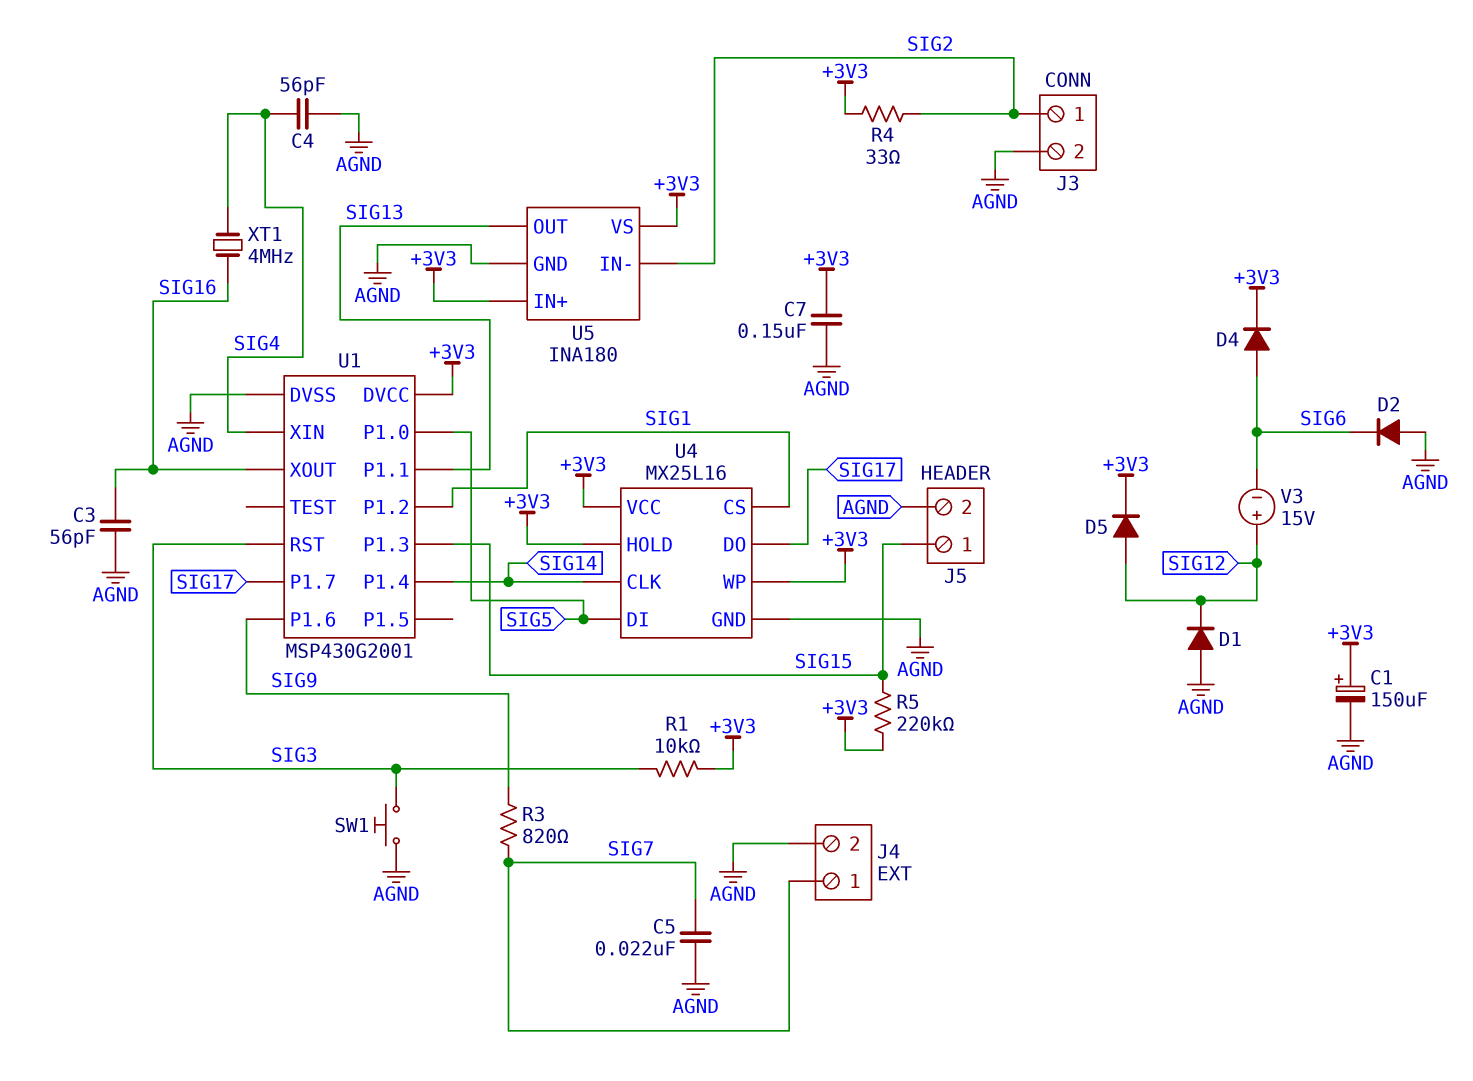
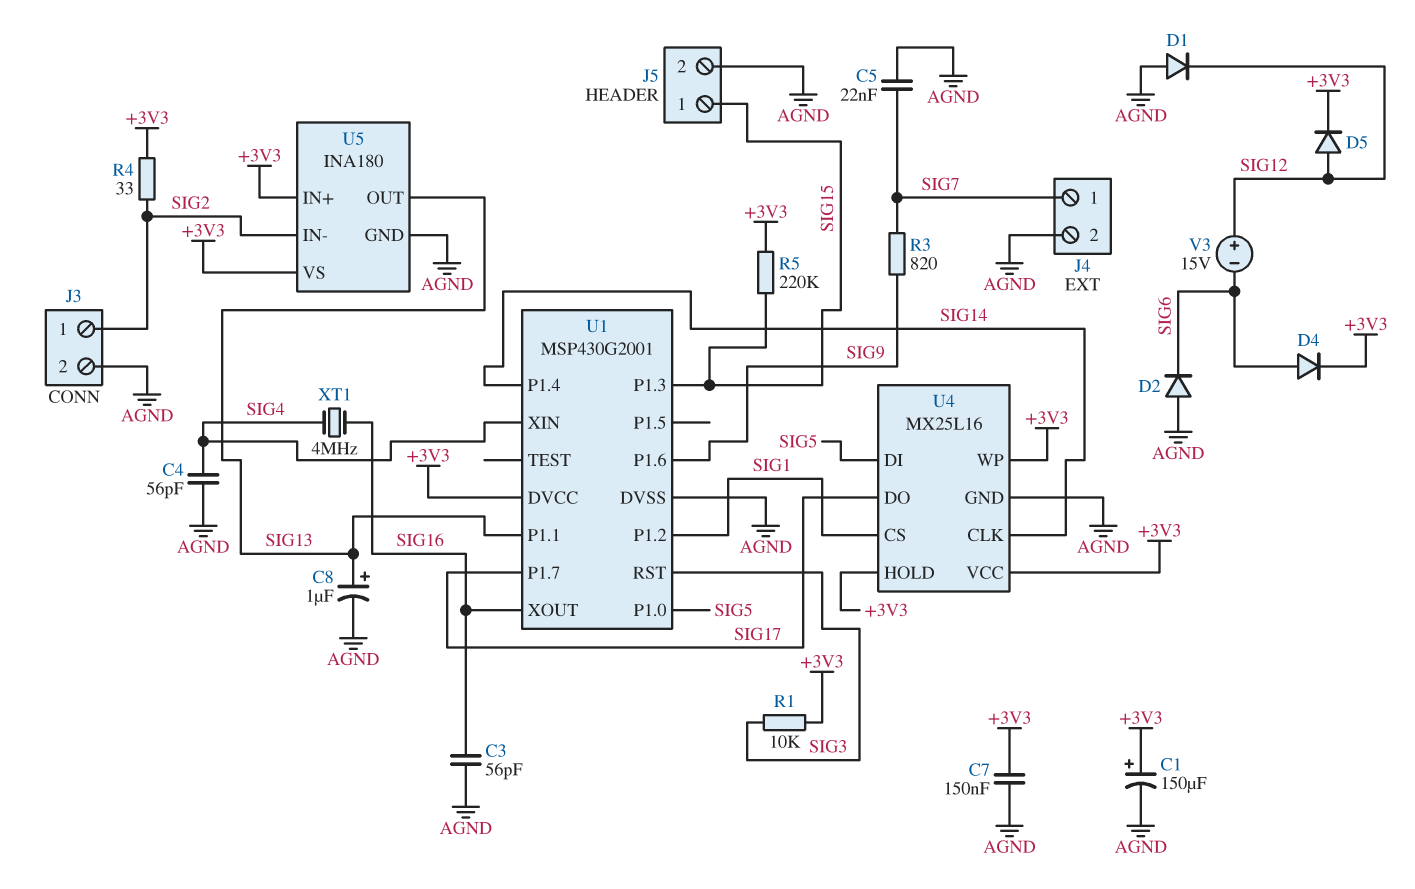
C8: none -> 1uF (plus SIG13, minus AGND)
SW1: button (AGND, SIG3) -> none

